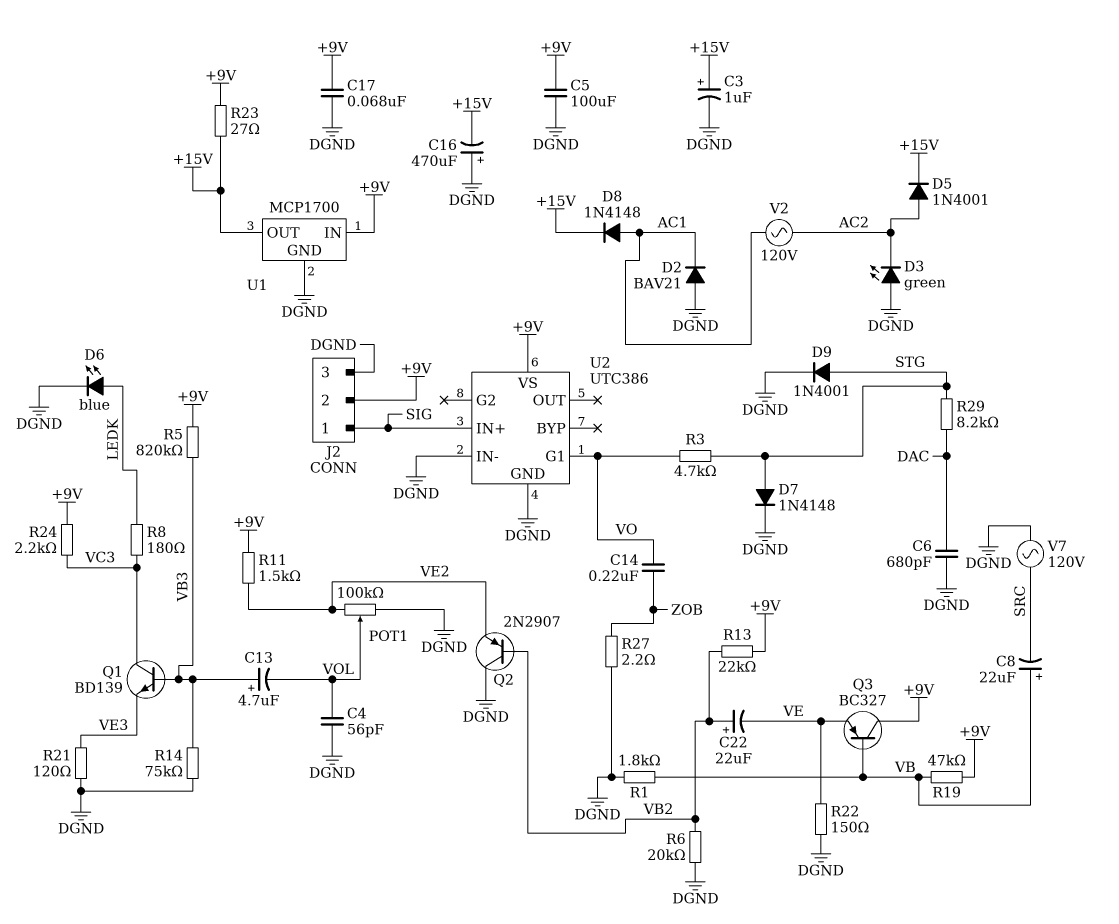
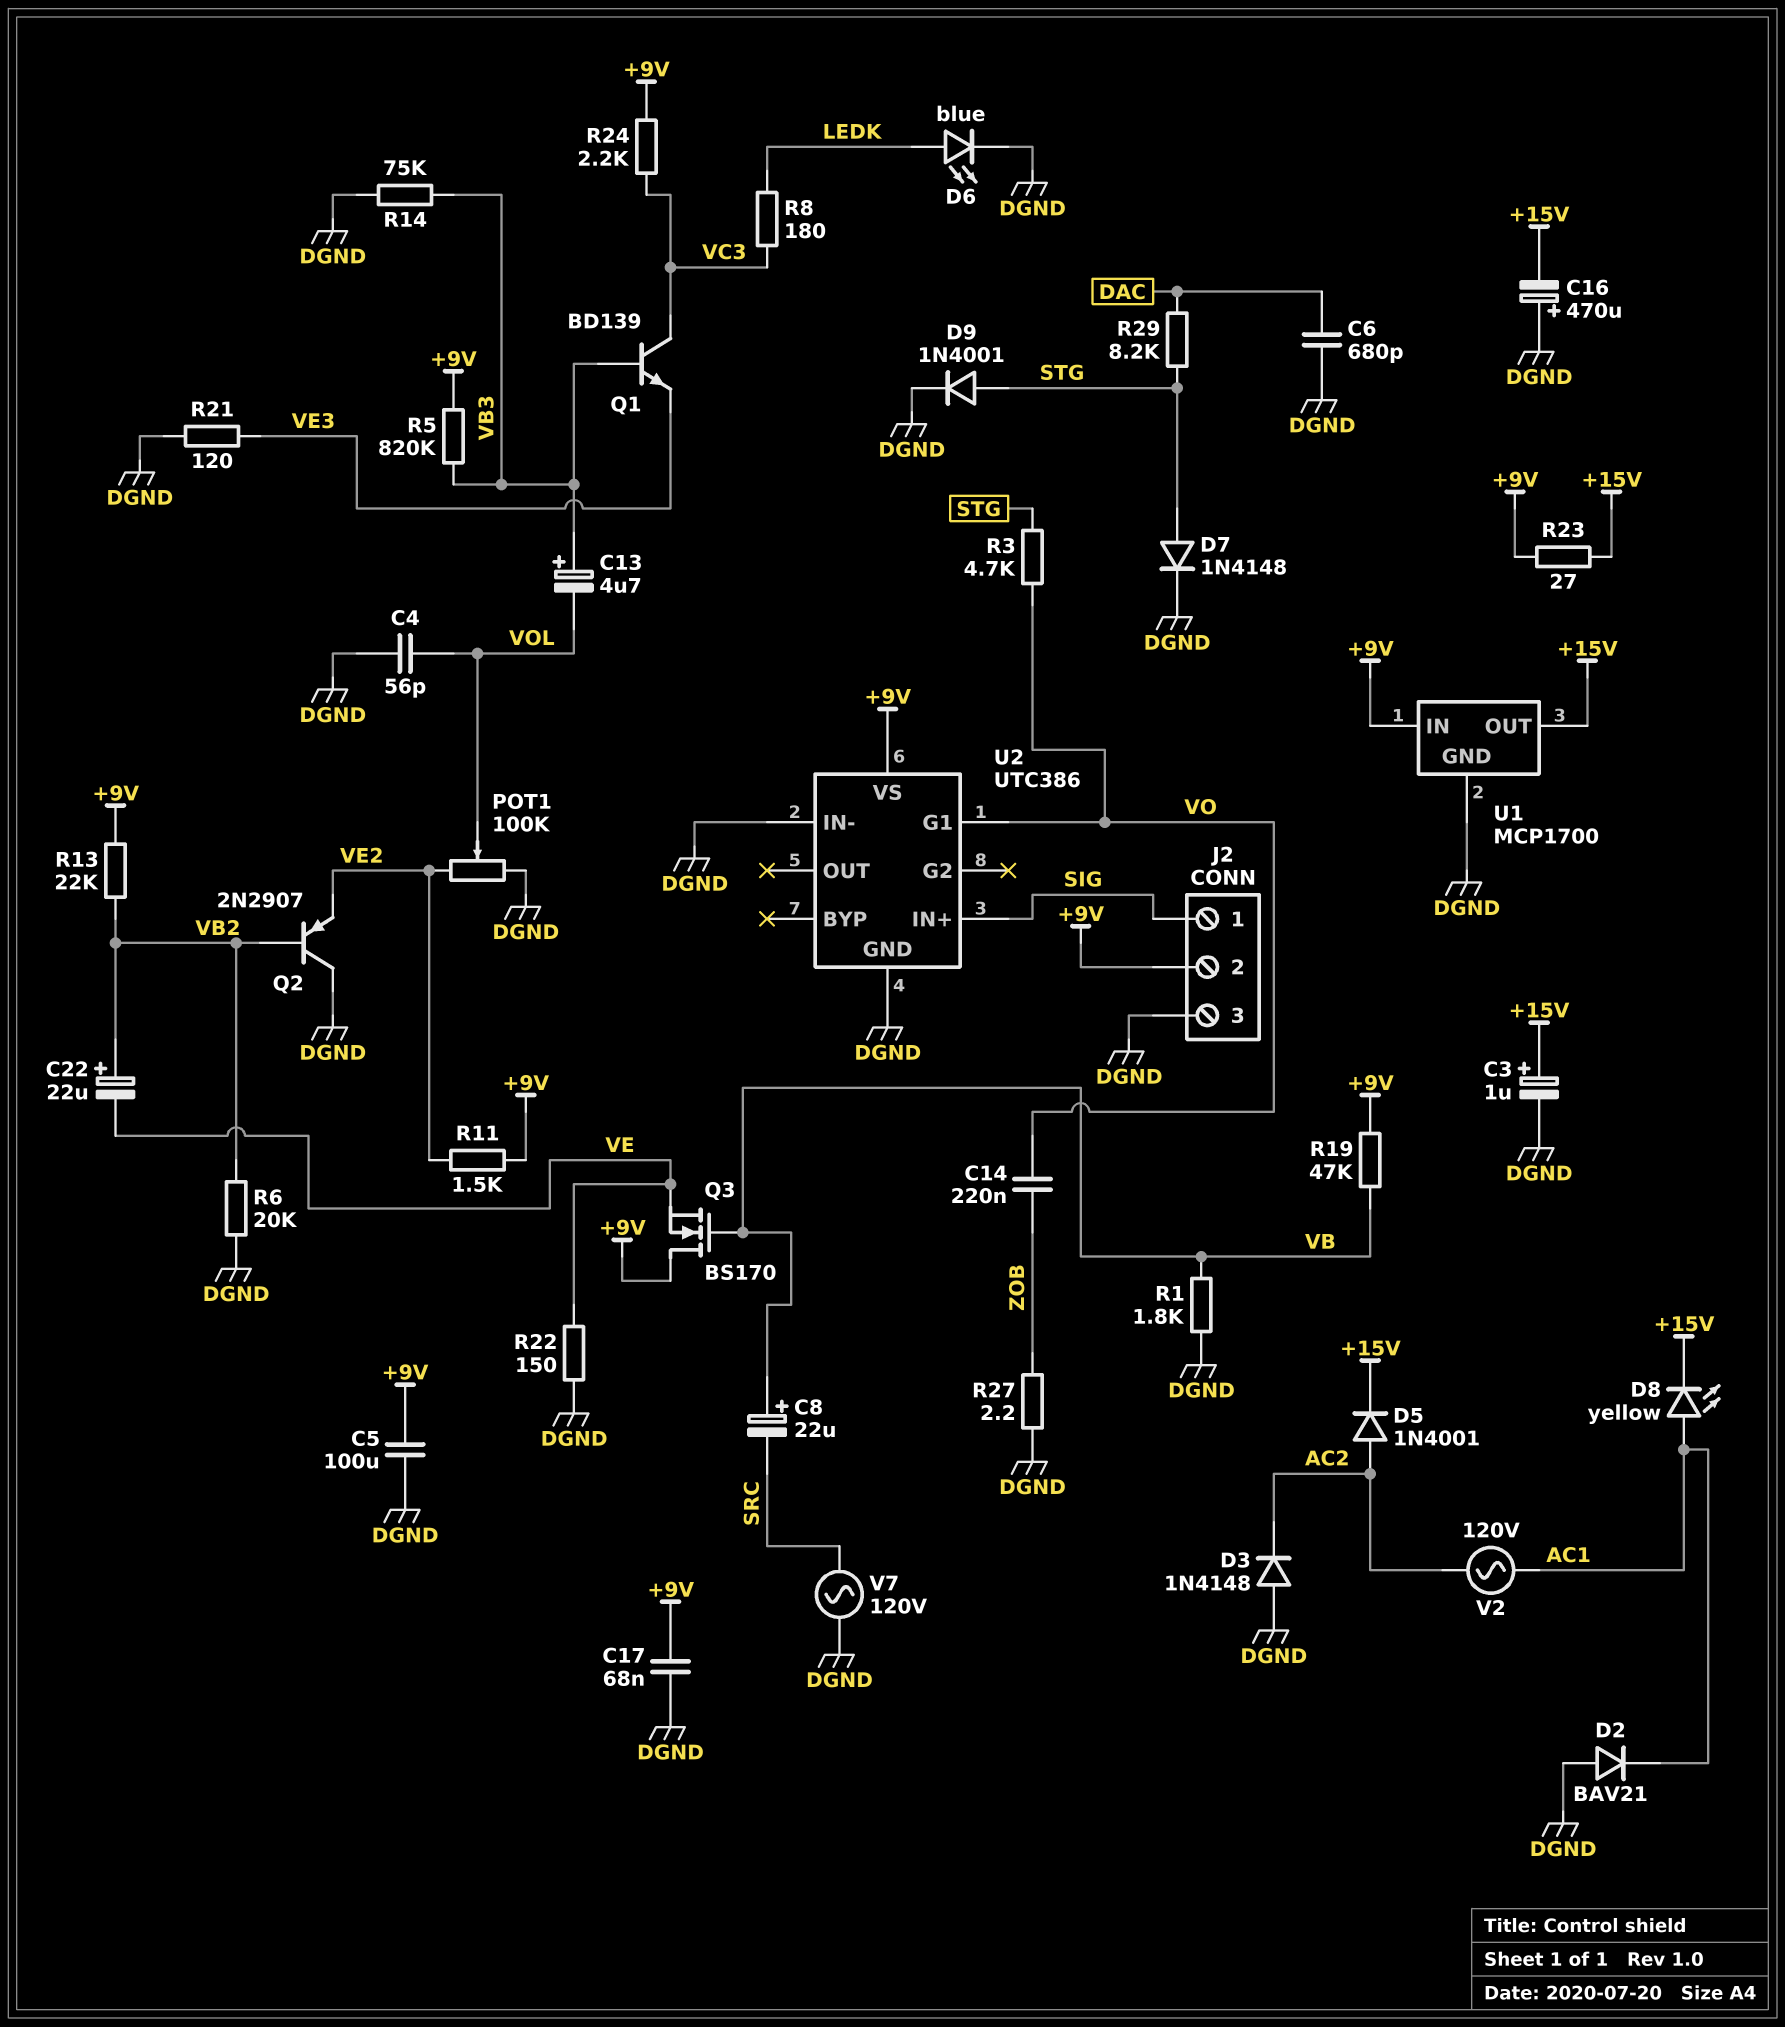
D3: LED green (A DGND, K AC2) -> diode 1N4148 (A DGND, K AC2)
D8: diode 1N4148 (A AC1, K +15V) -> LED yellow (A AC1, K +15V)
Q3: PNP BC327 (B VB, C +9V, E VE) -> NMOS BS170 (G VB, D +9V, S VE)

